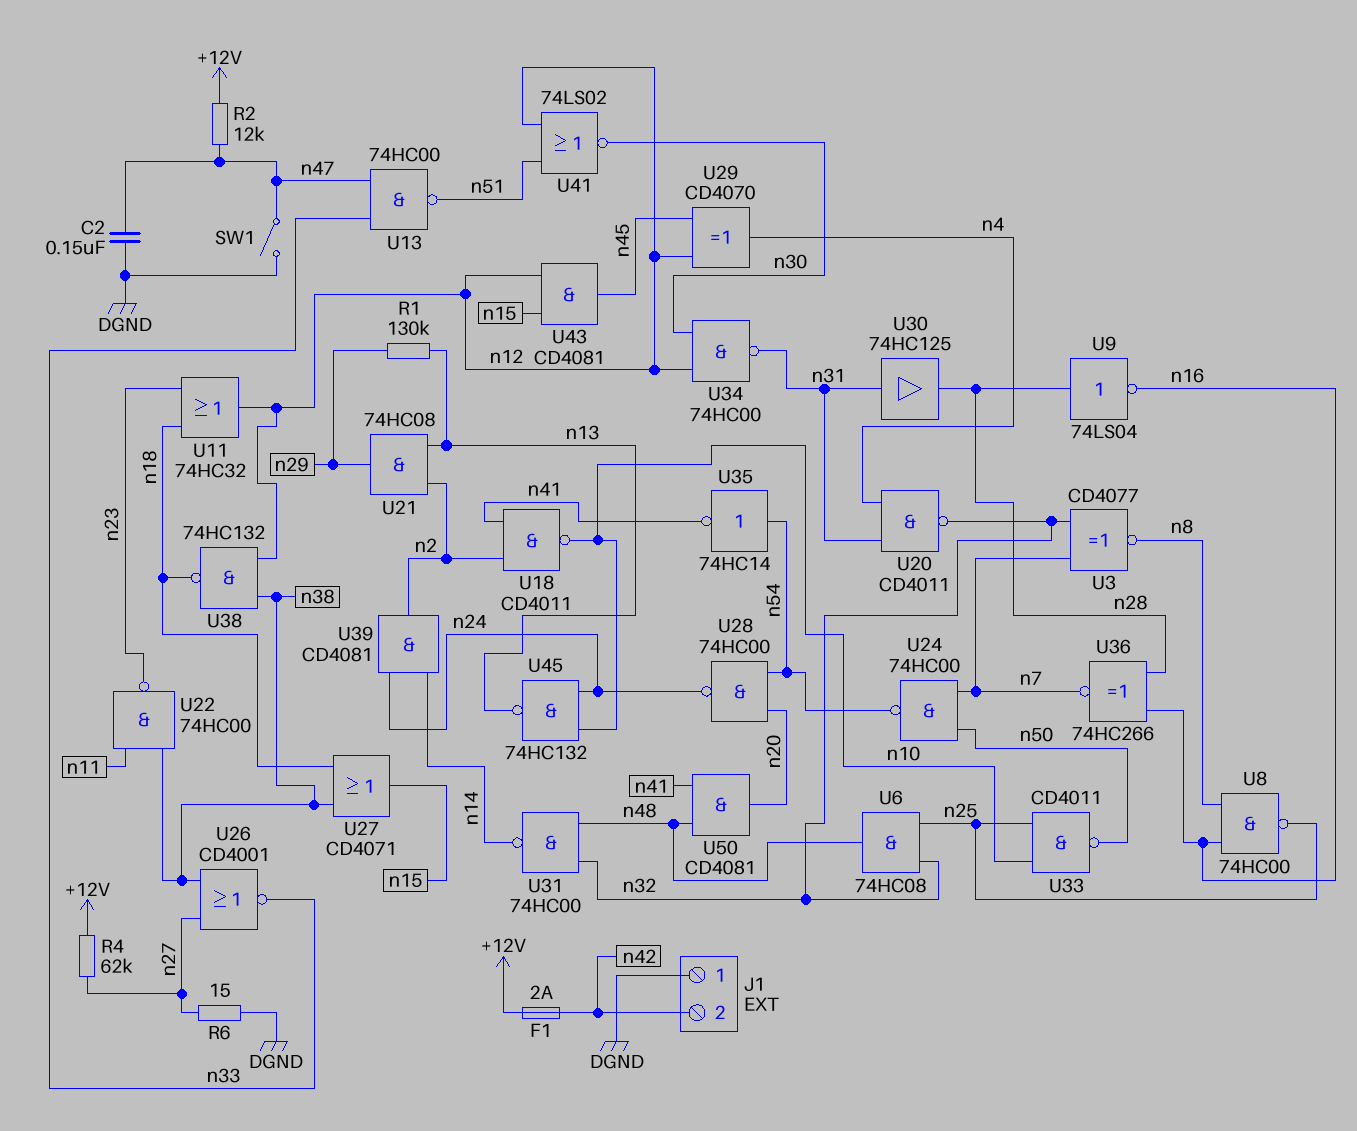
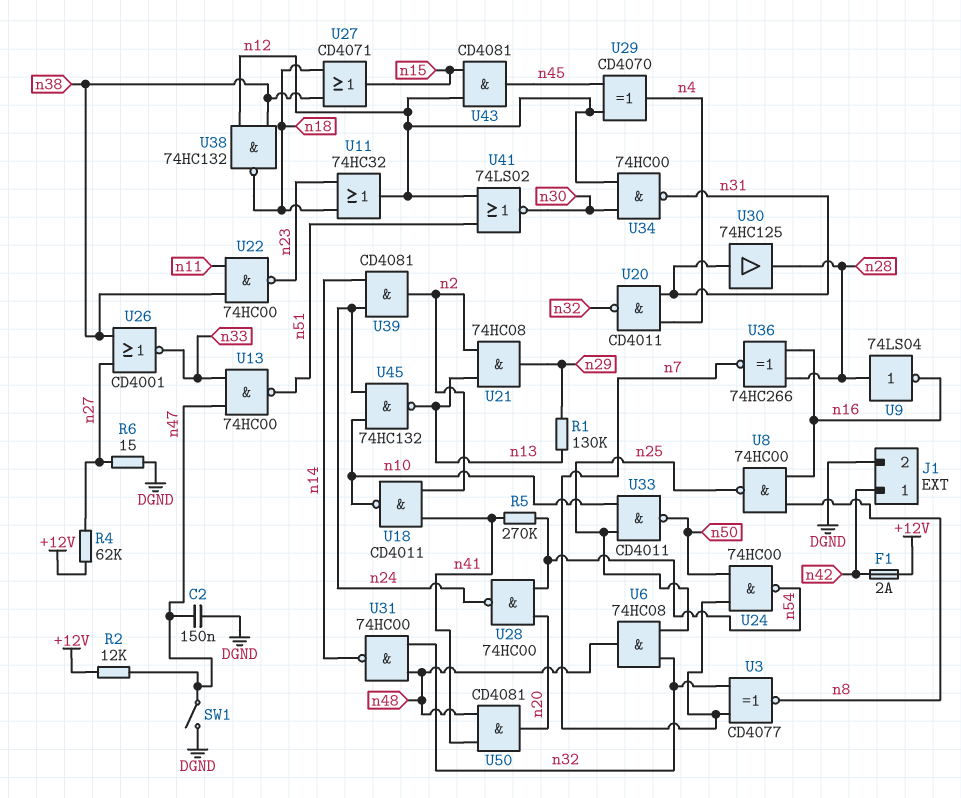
J1 pin 1: DGND -> n42
J1 pin 2: n42 -> DGND
R5: none -> 270k (n41, n54)
U35: NOT 74HC14 (in n54, out n41) -> none

